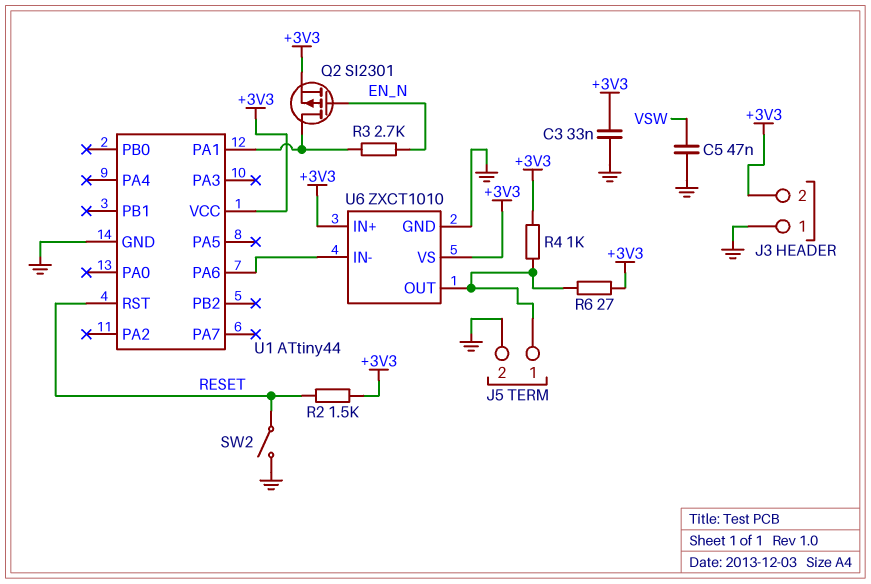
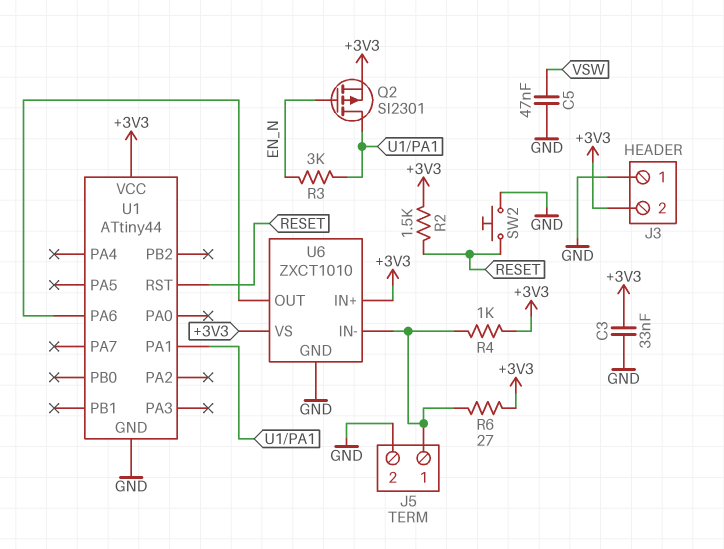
R3: 2.7k (EN_N, U1/PA1) -> 3k (EN_N, U1/PA1)
SW2: switch (GND, RESET) -> button (GND, RESET)
U6 pin IN-: U1/PA6 -> J5/1
U6 pin OUT: J5/1 -> U1/PA6

